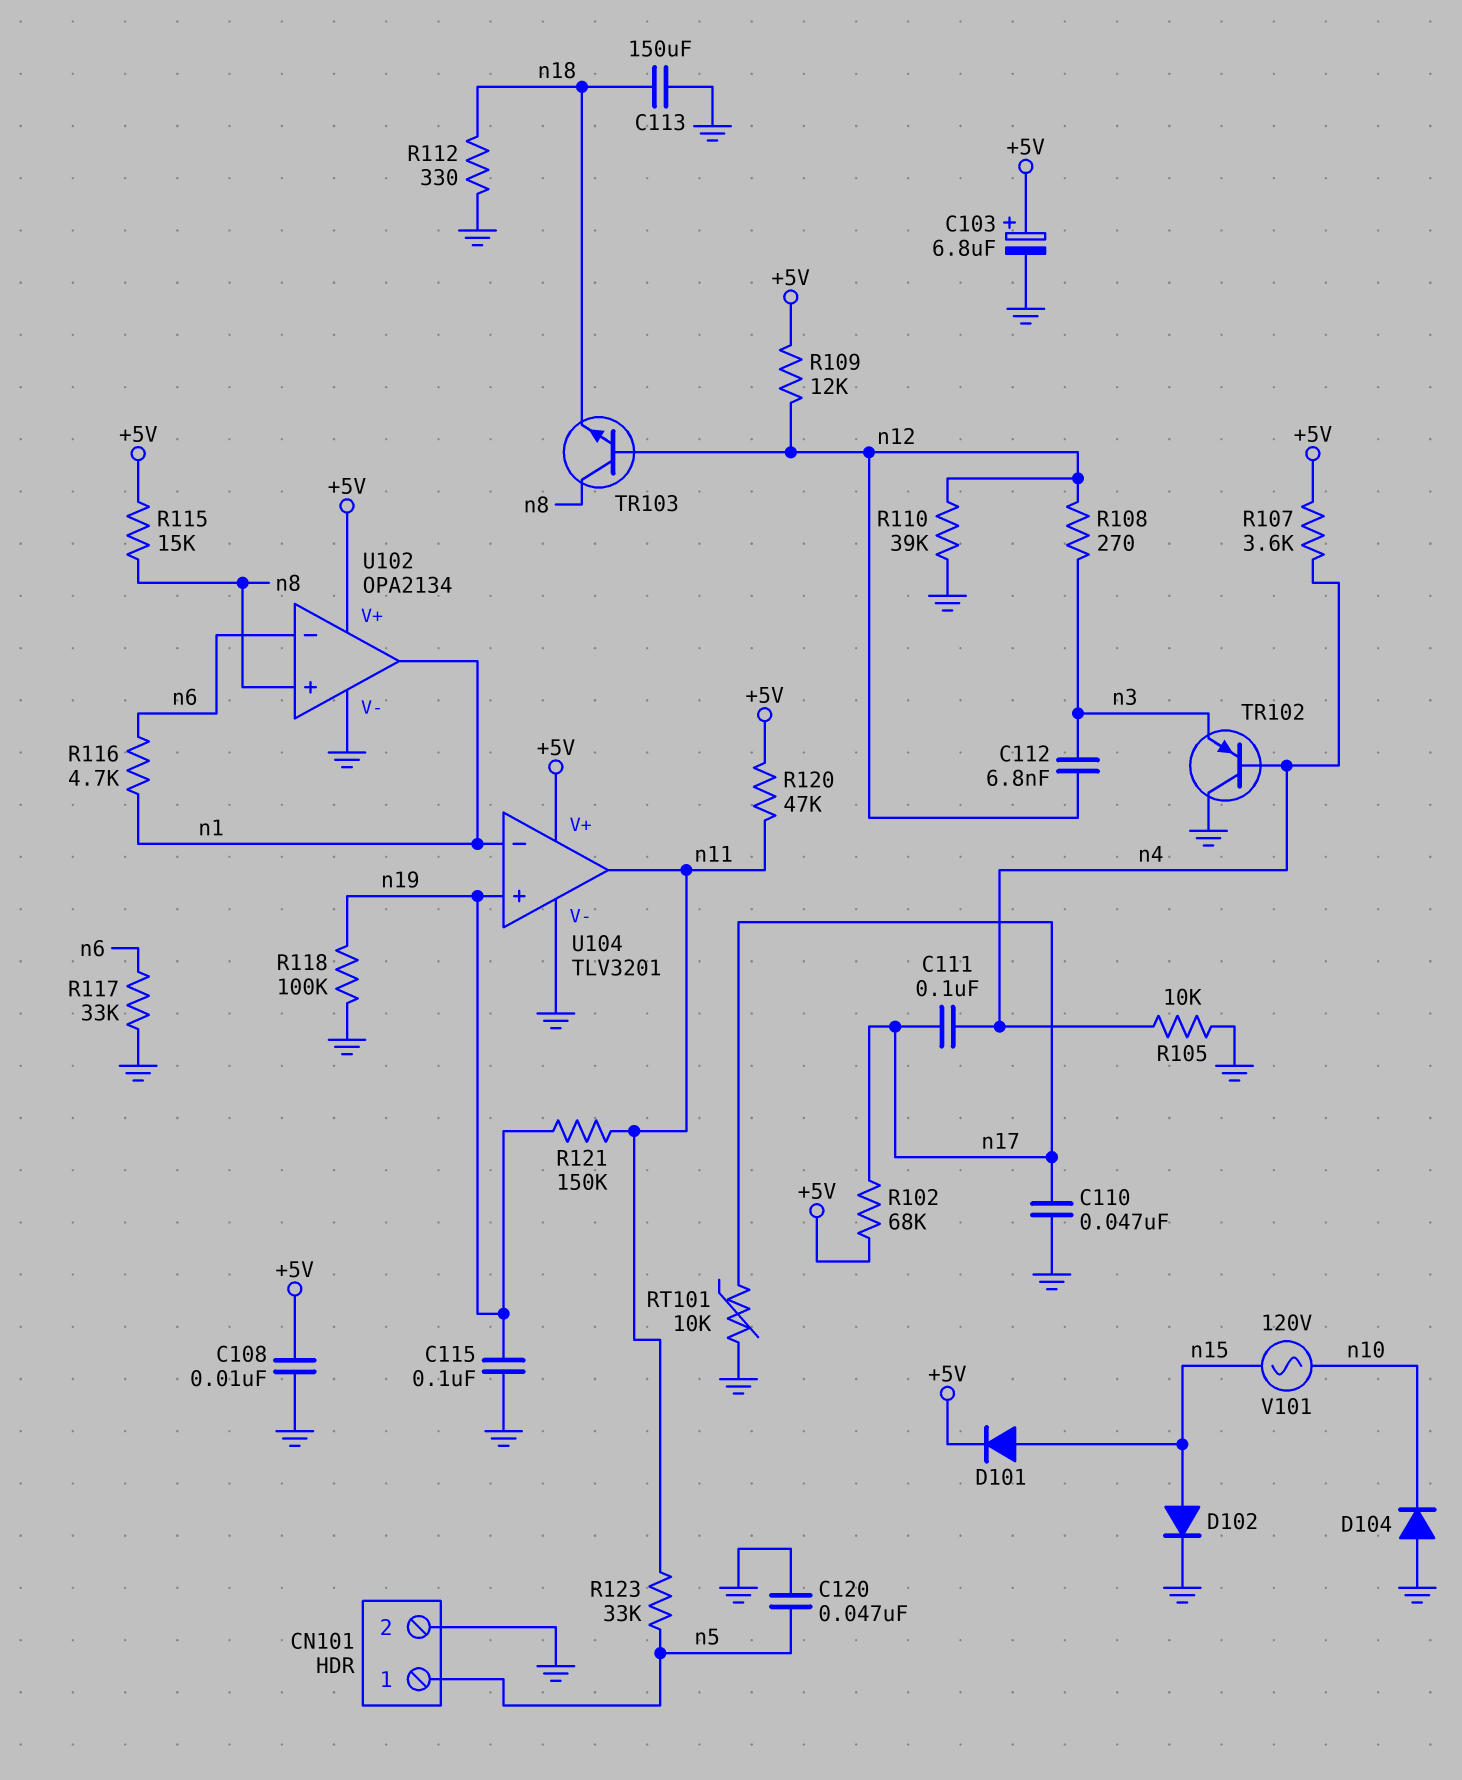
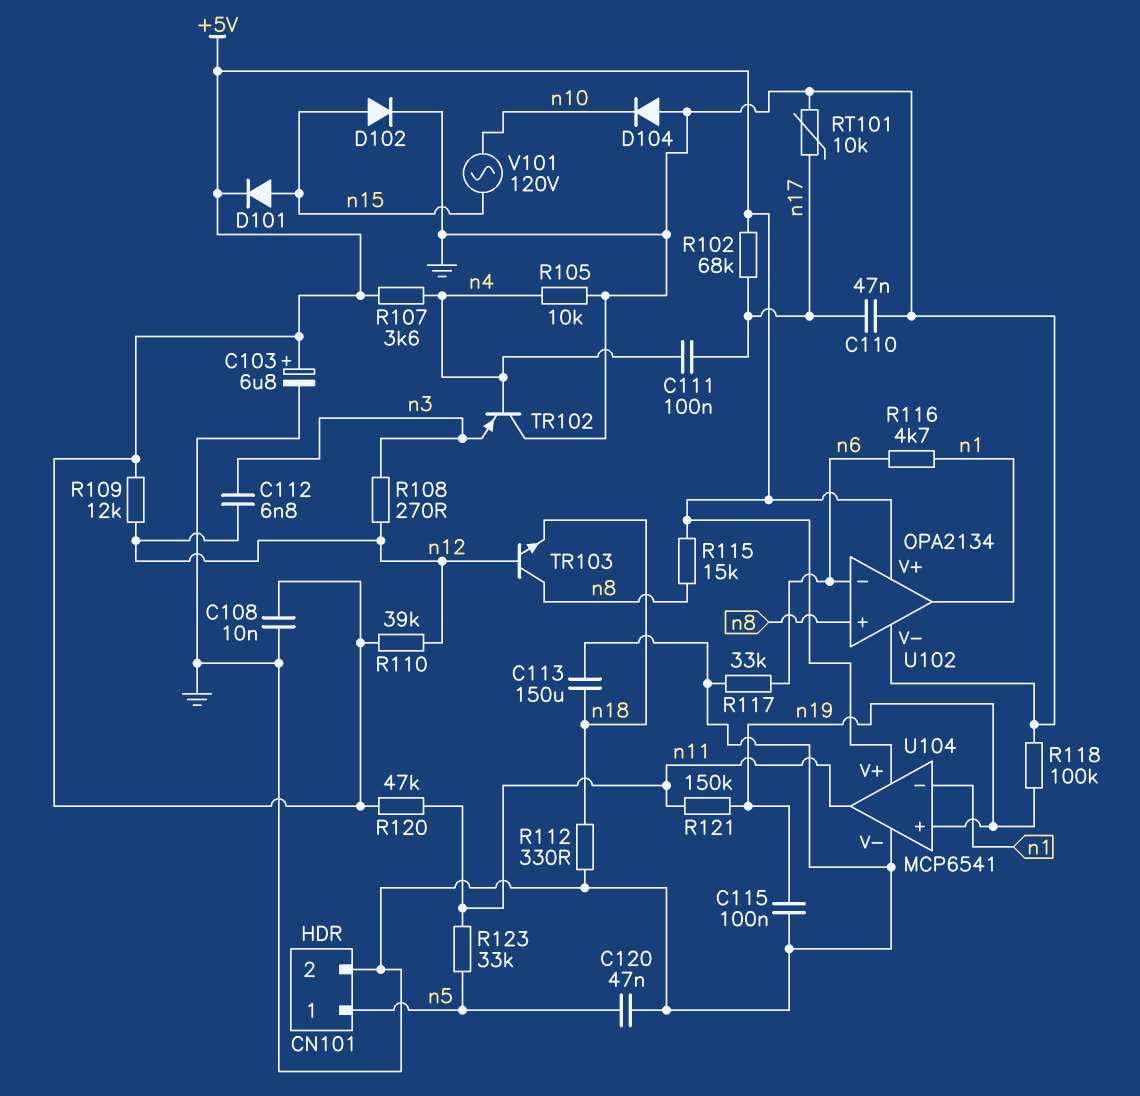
R110: 39k (GND, n12) -> 39k (+5V, n12)
U104: TLV3201 -> MCP6541

